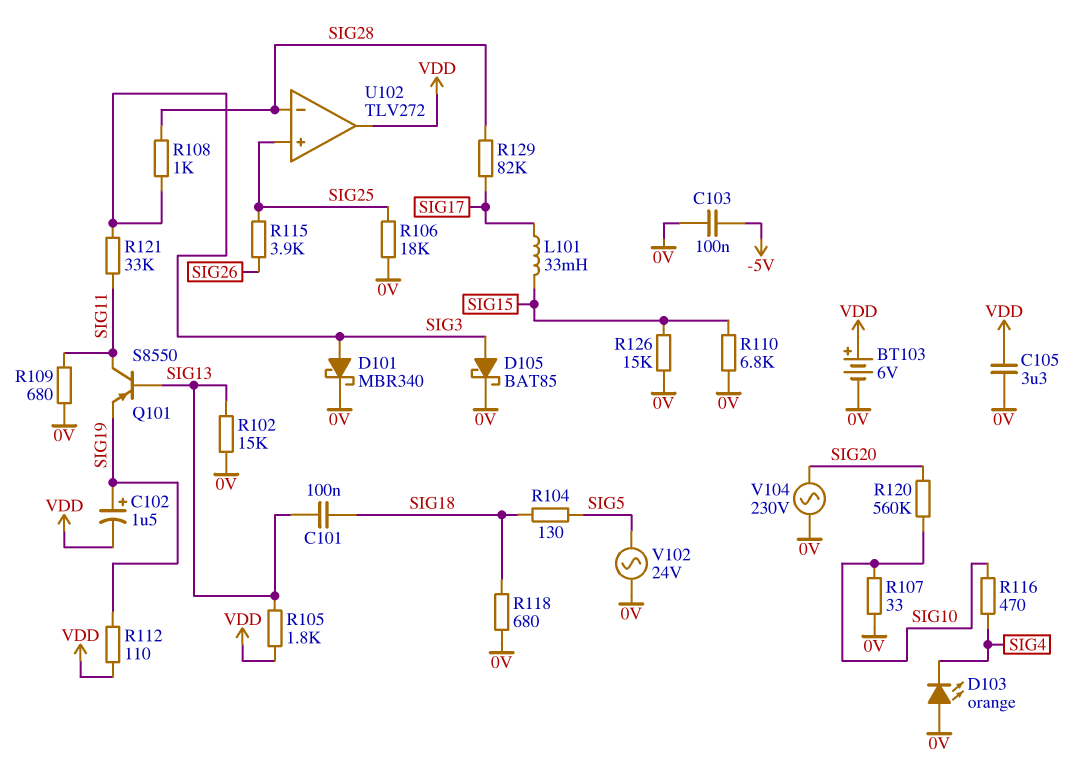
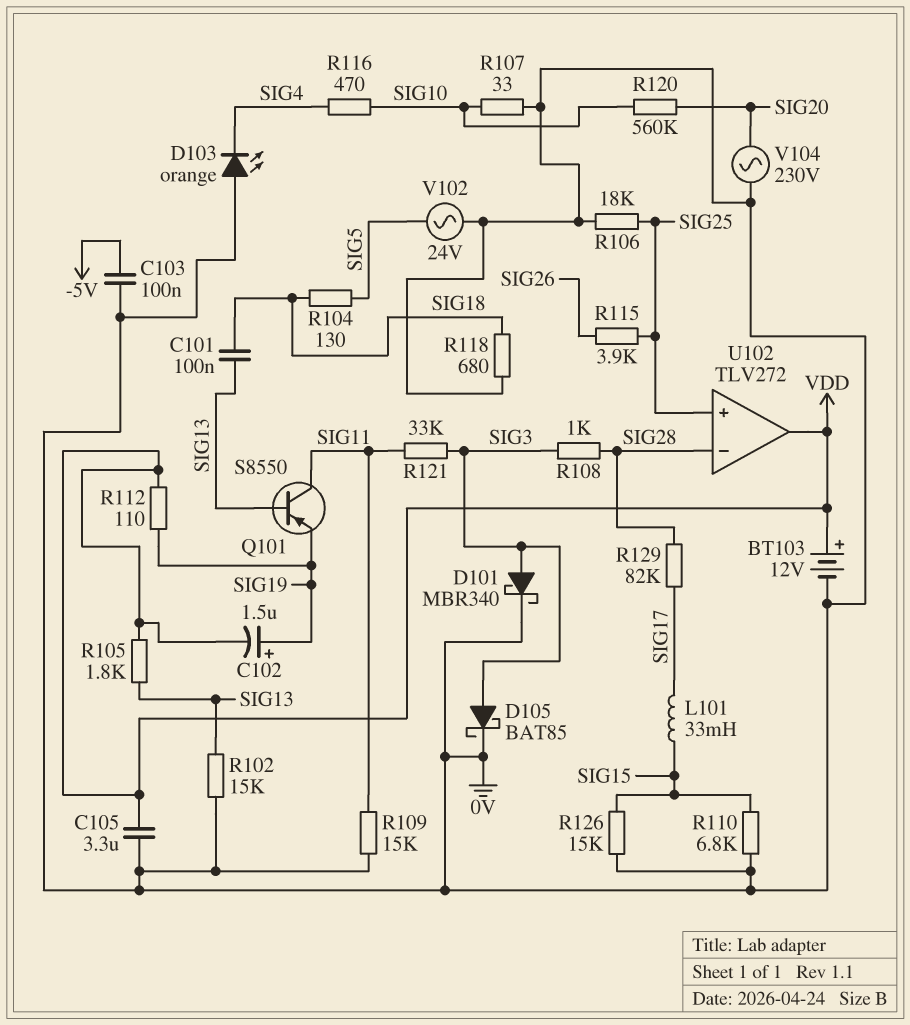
BT103: 6V (plus VDD, minus 0V) -> 12V (plus VDD, minus 0V)
R109: 680 (0V, SIG11) -> 15k (0V, SIG11)

